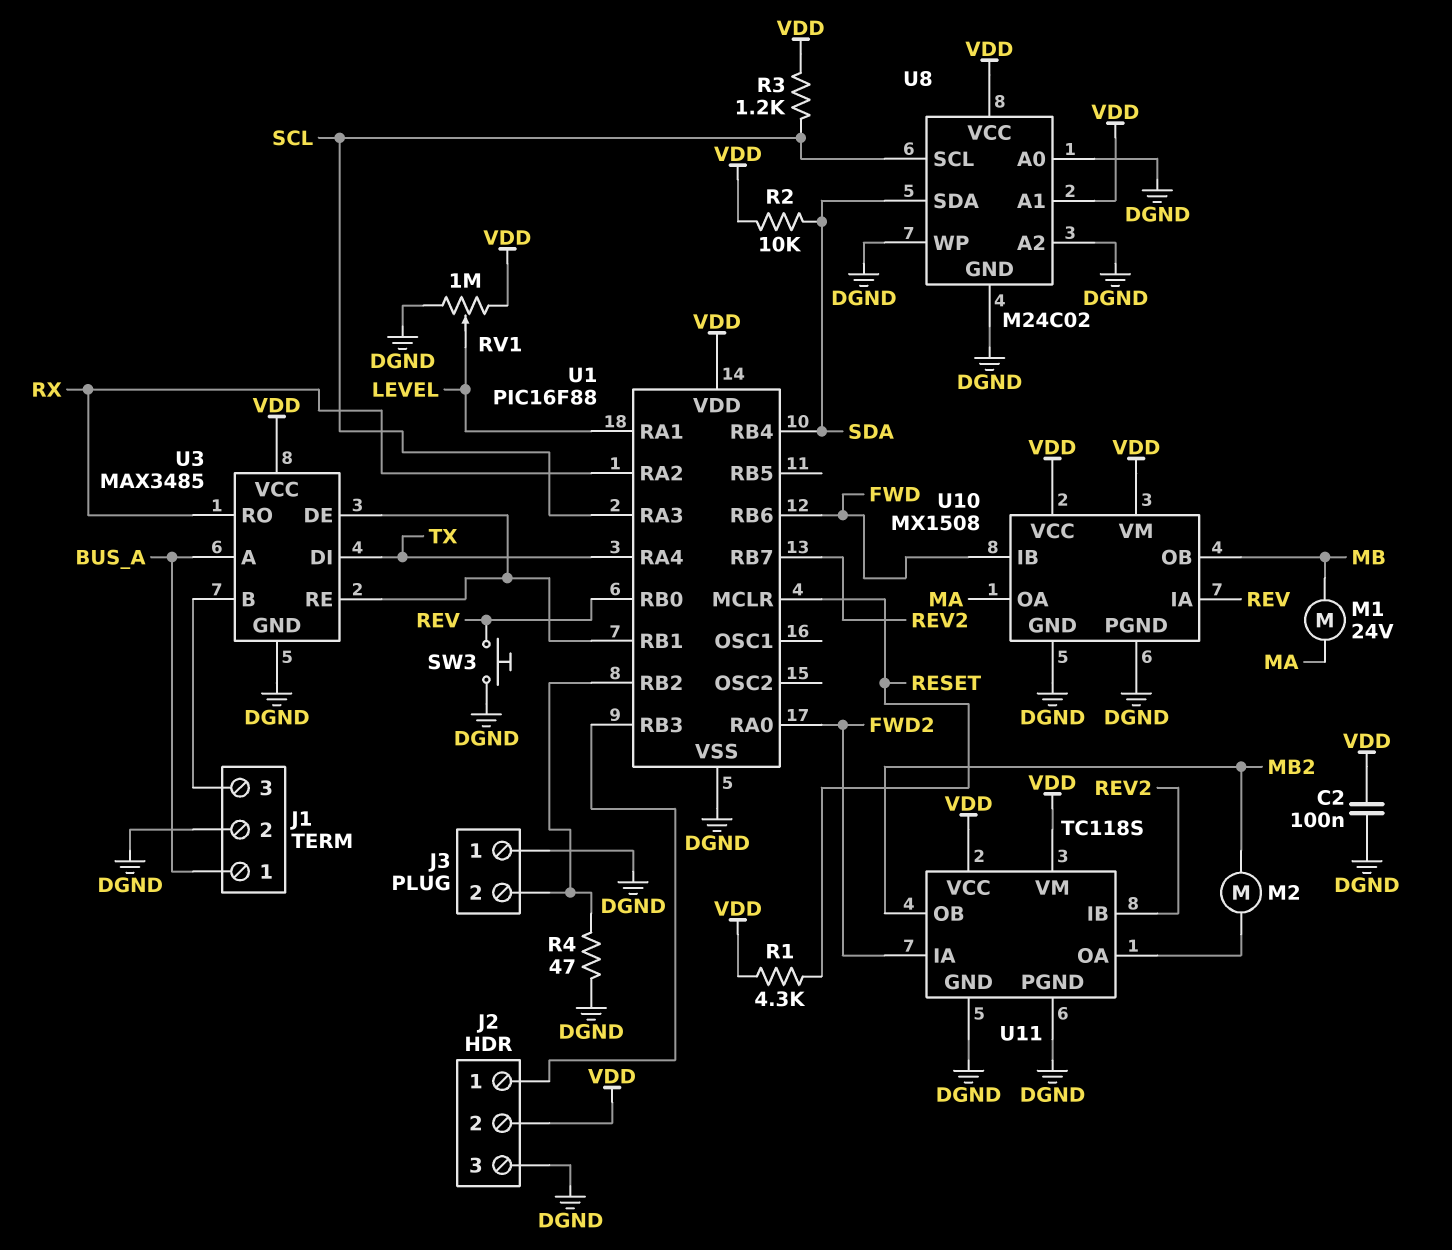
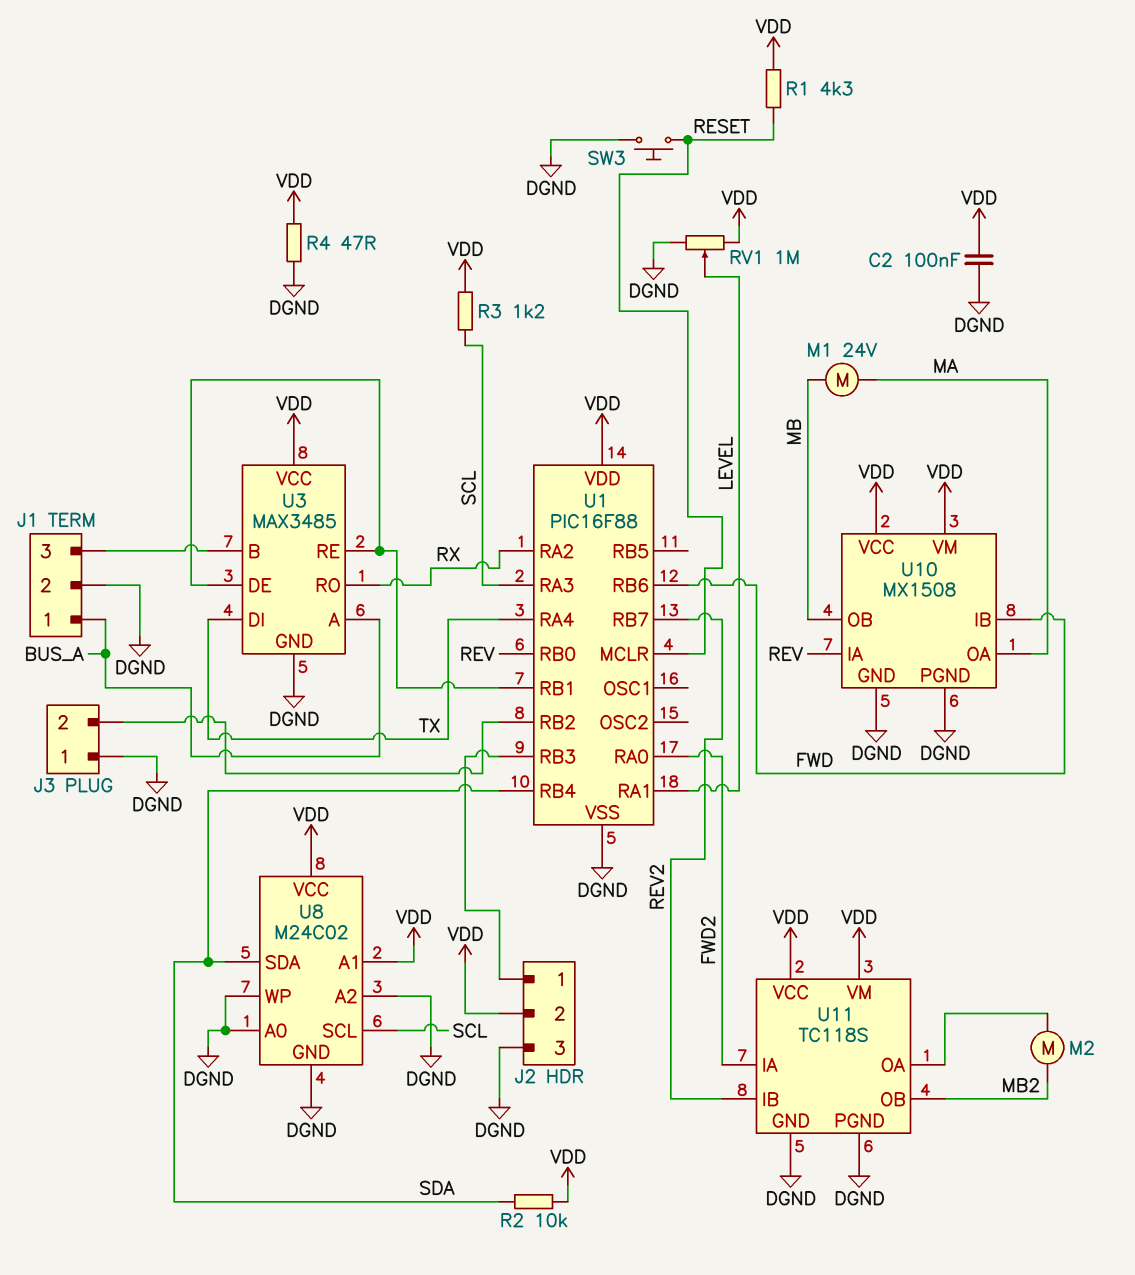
R4: 47 (DGND, J3/2) -> 47 (DGND, VDD)
SW3: button (DGND, REV) -> button (DGND, RESET)

